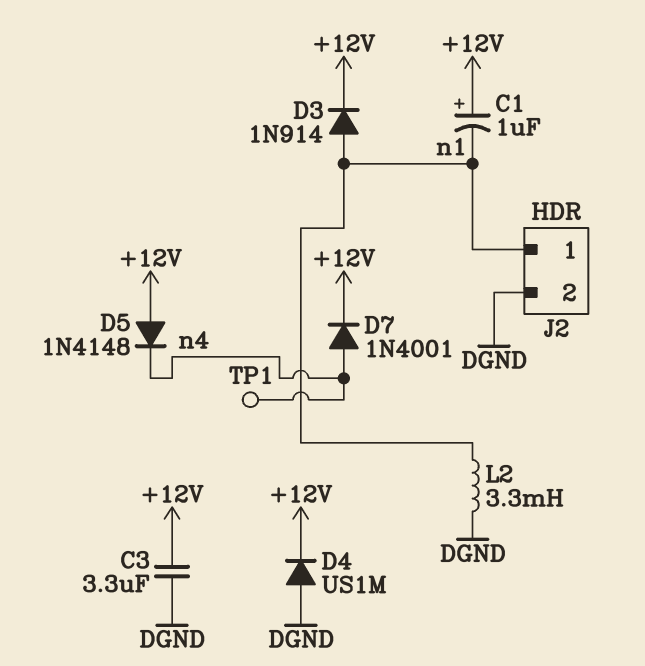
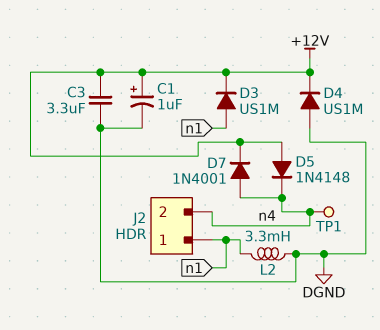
C1: 1uF (plus +12V, minus n1) -> 1uF (plus +12V, minus DGND)
D3: diode 1N914 (A n1, K +12V) -> diode US1M (A n1, K +12V)
J2 pin 2: DGND -> n4

